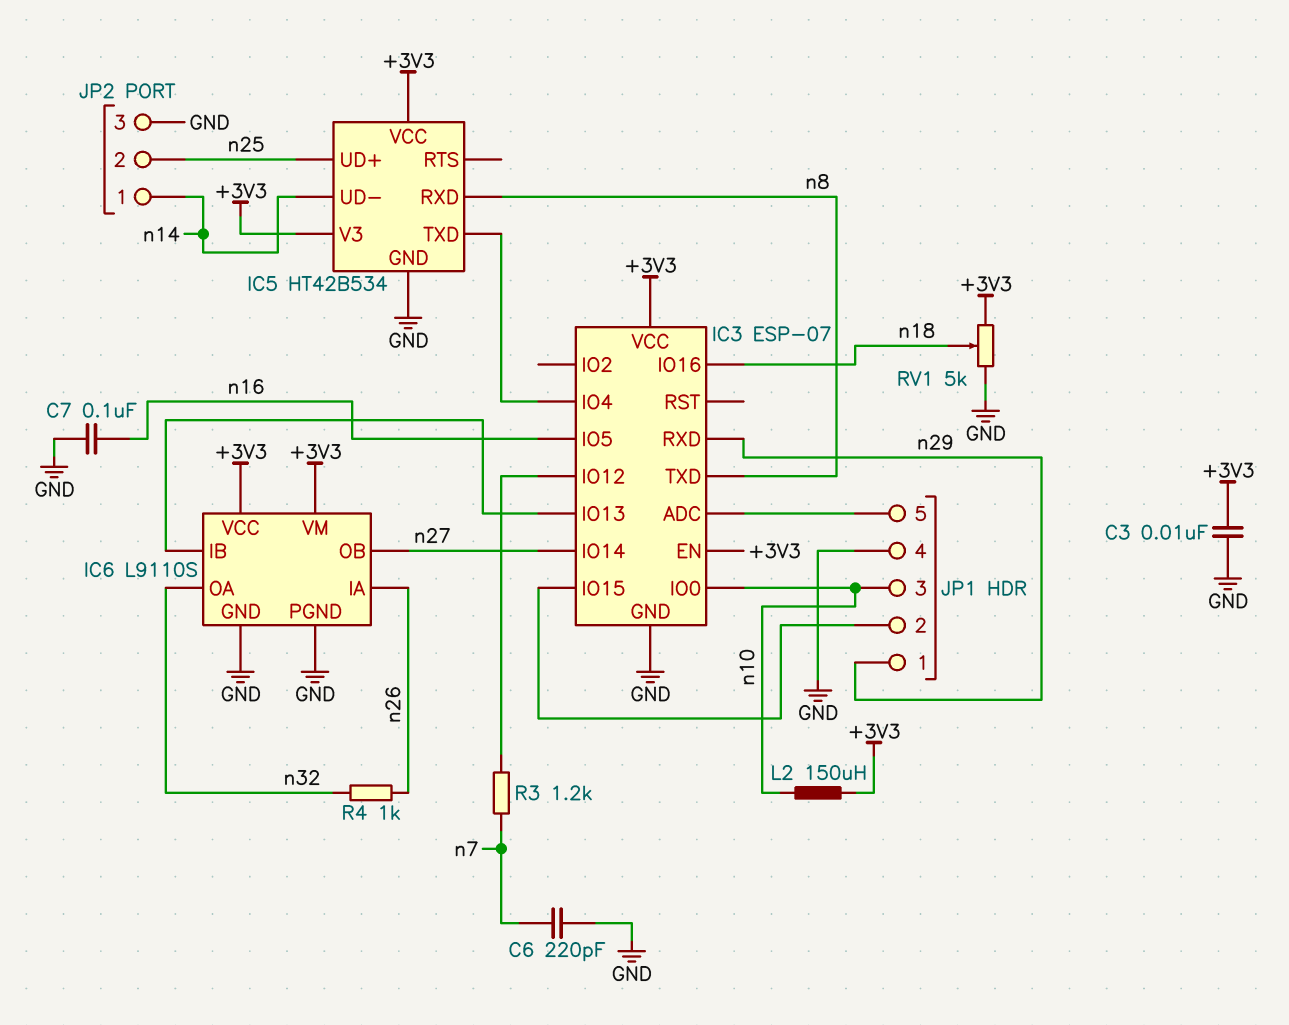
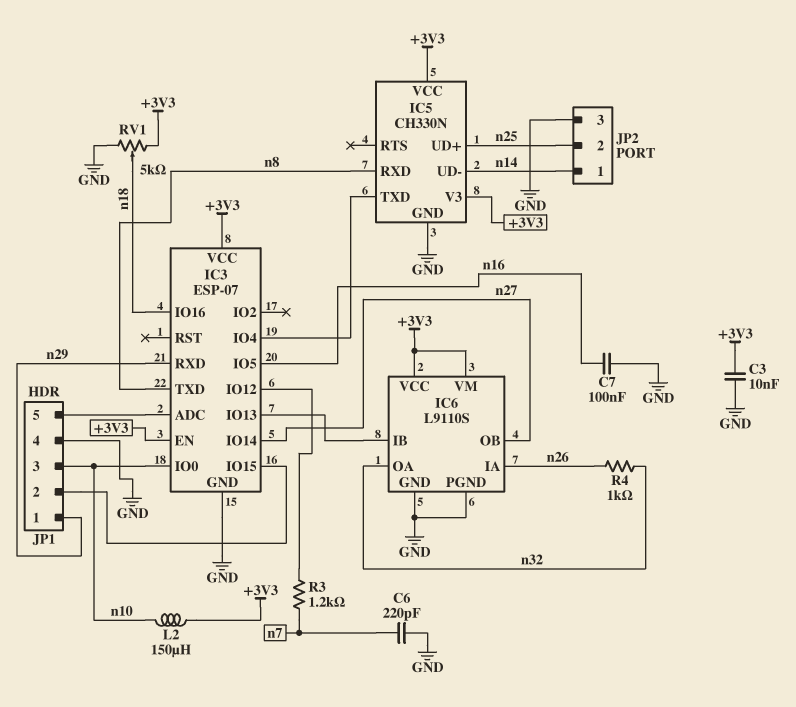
IC5: HT42B534 -> CH330N

